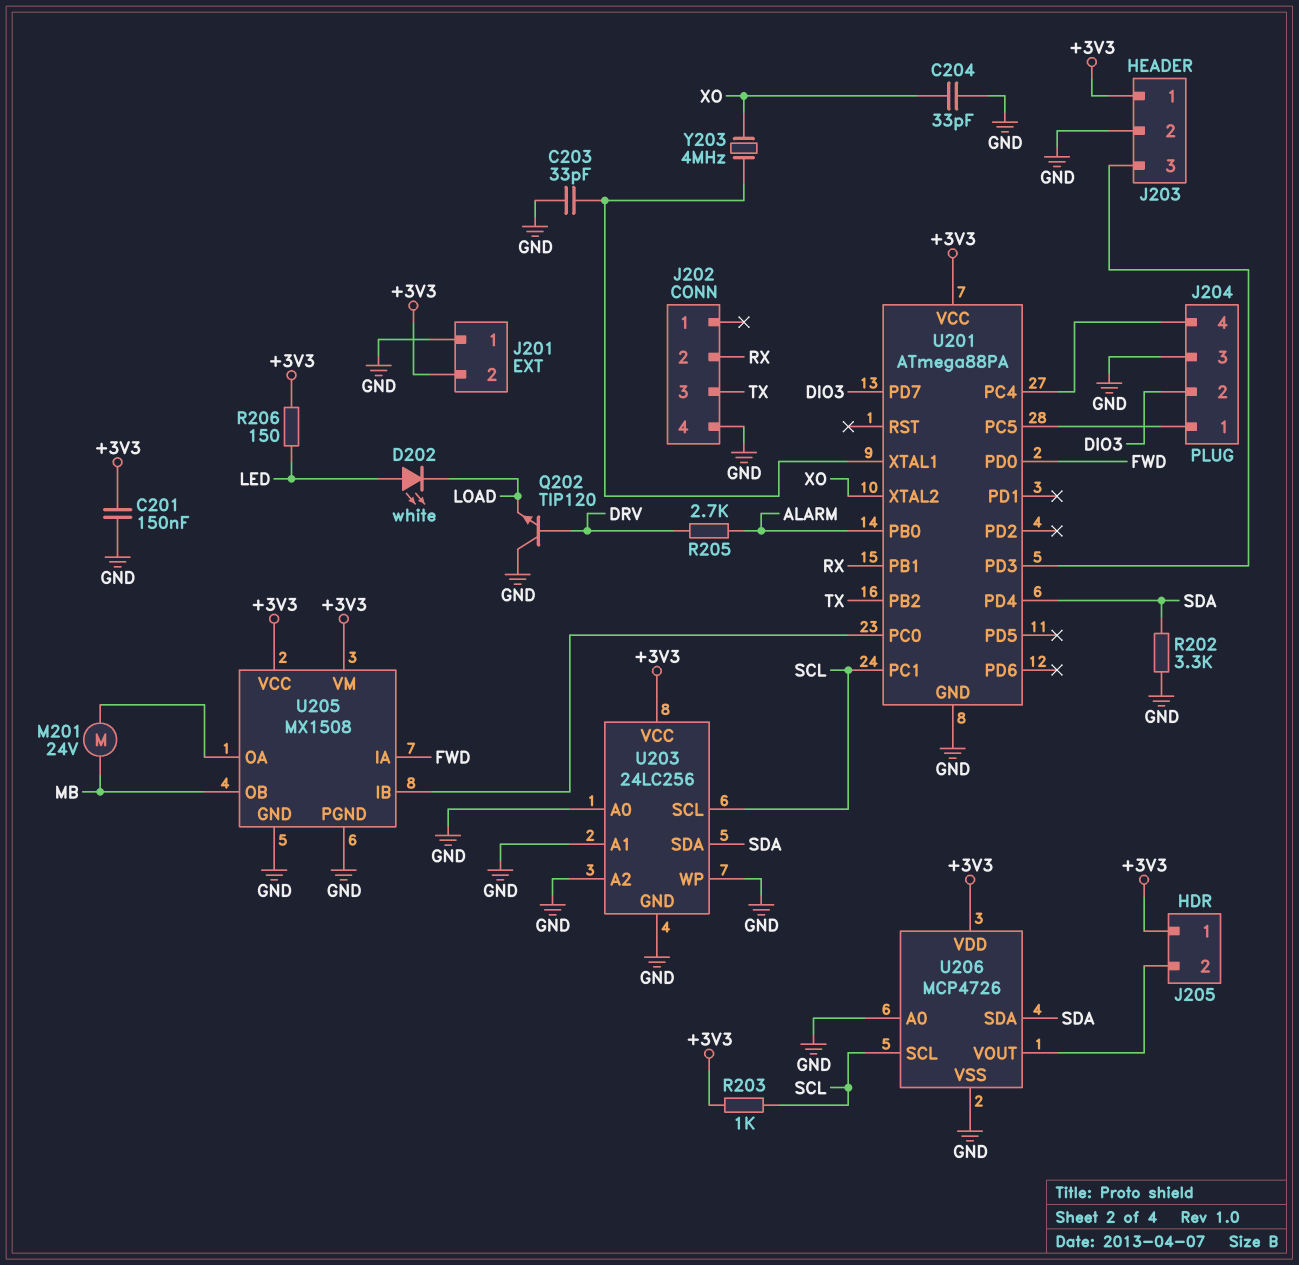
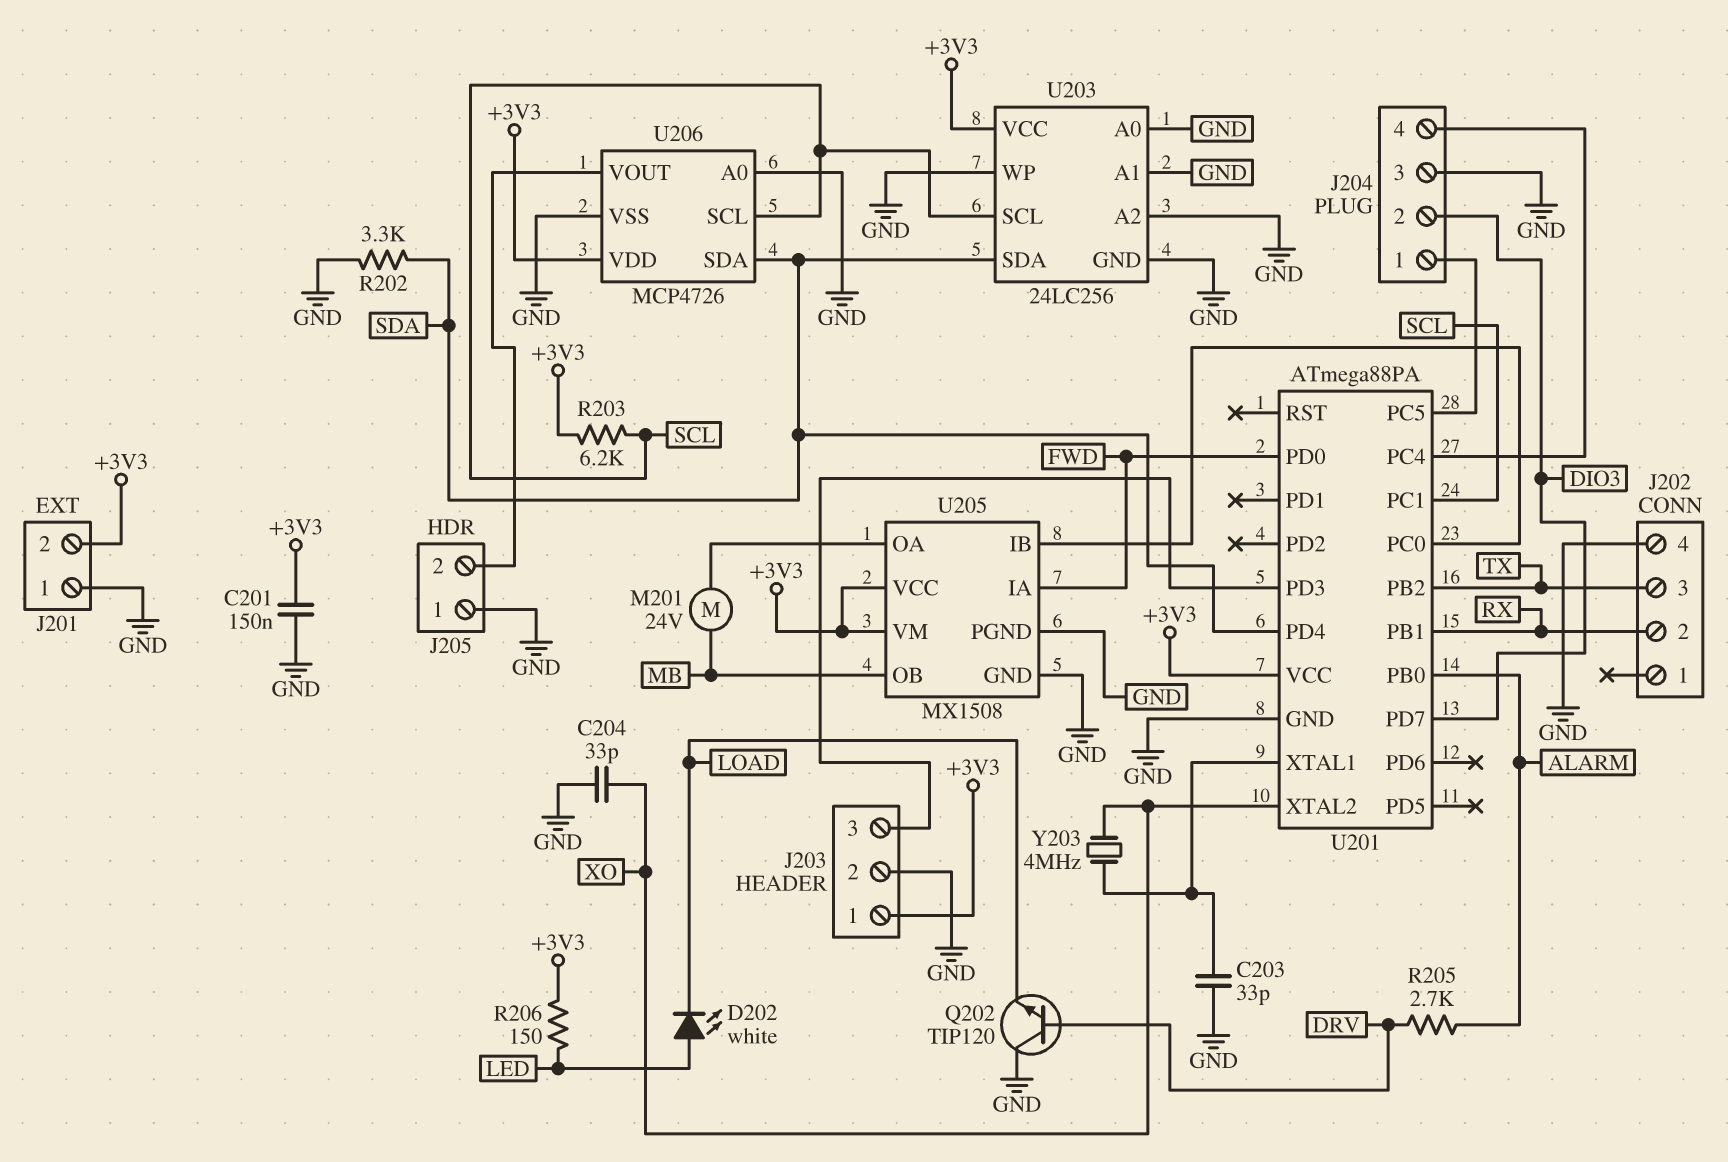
J205 pin 1: +3V3 -> GND
R203: 1k (+3V3, SCL) -> 6.2k (+3V3, SCL)

